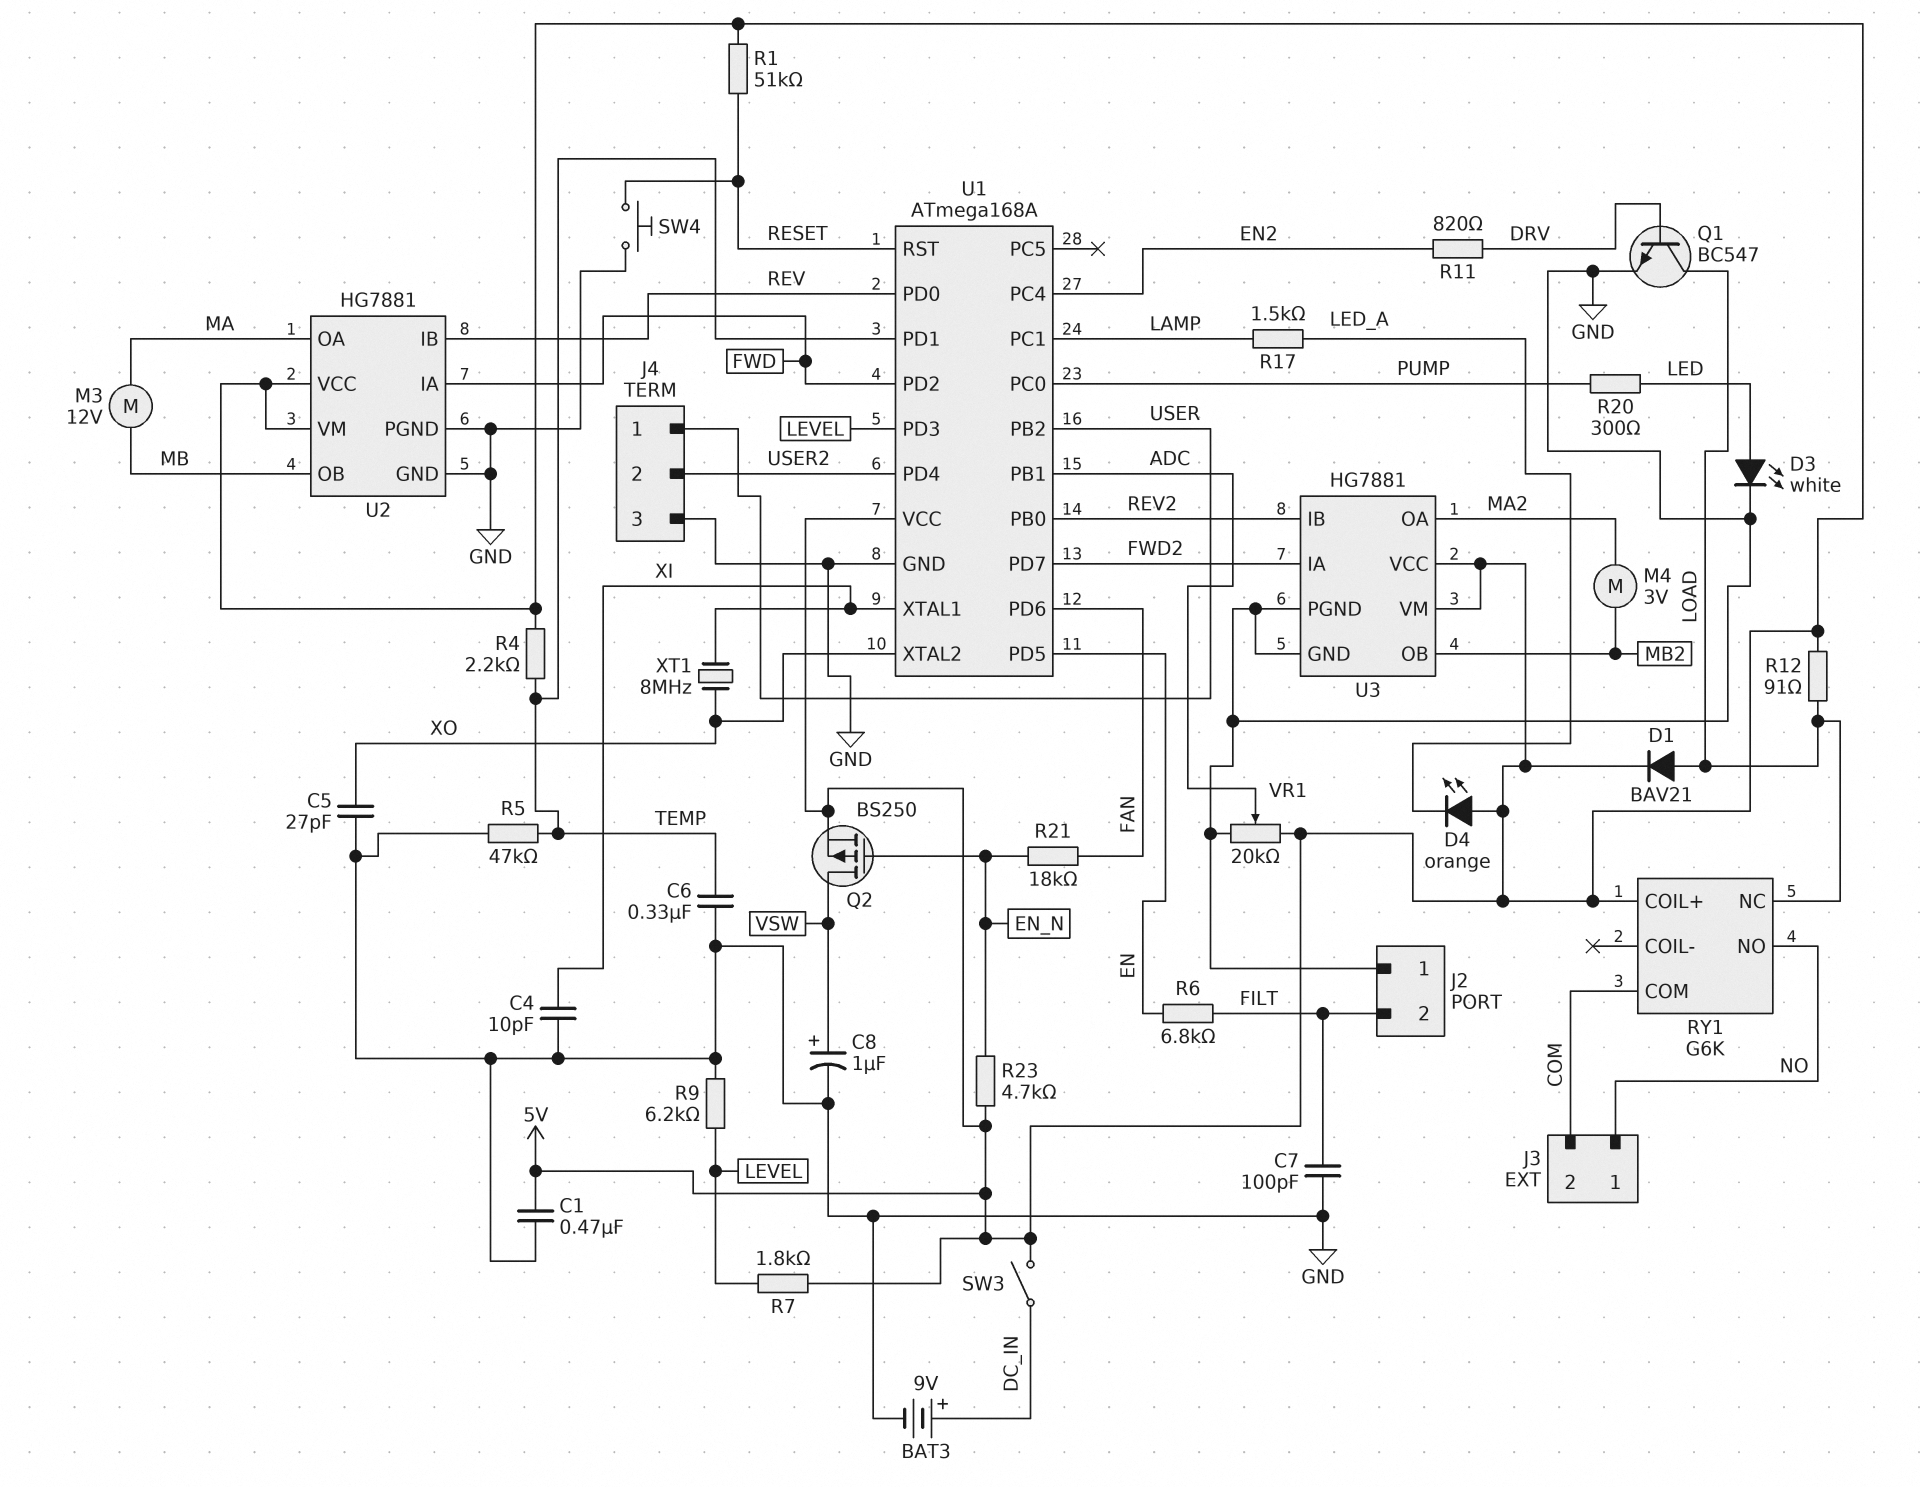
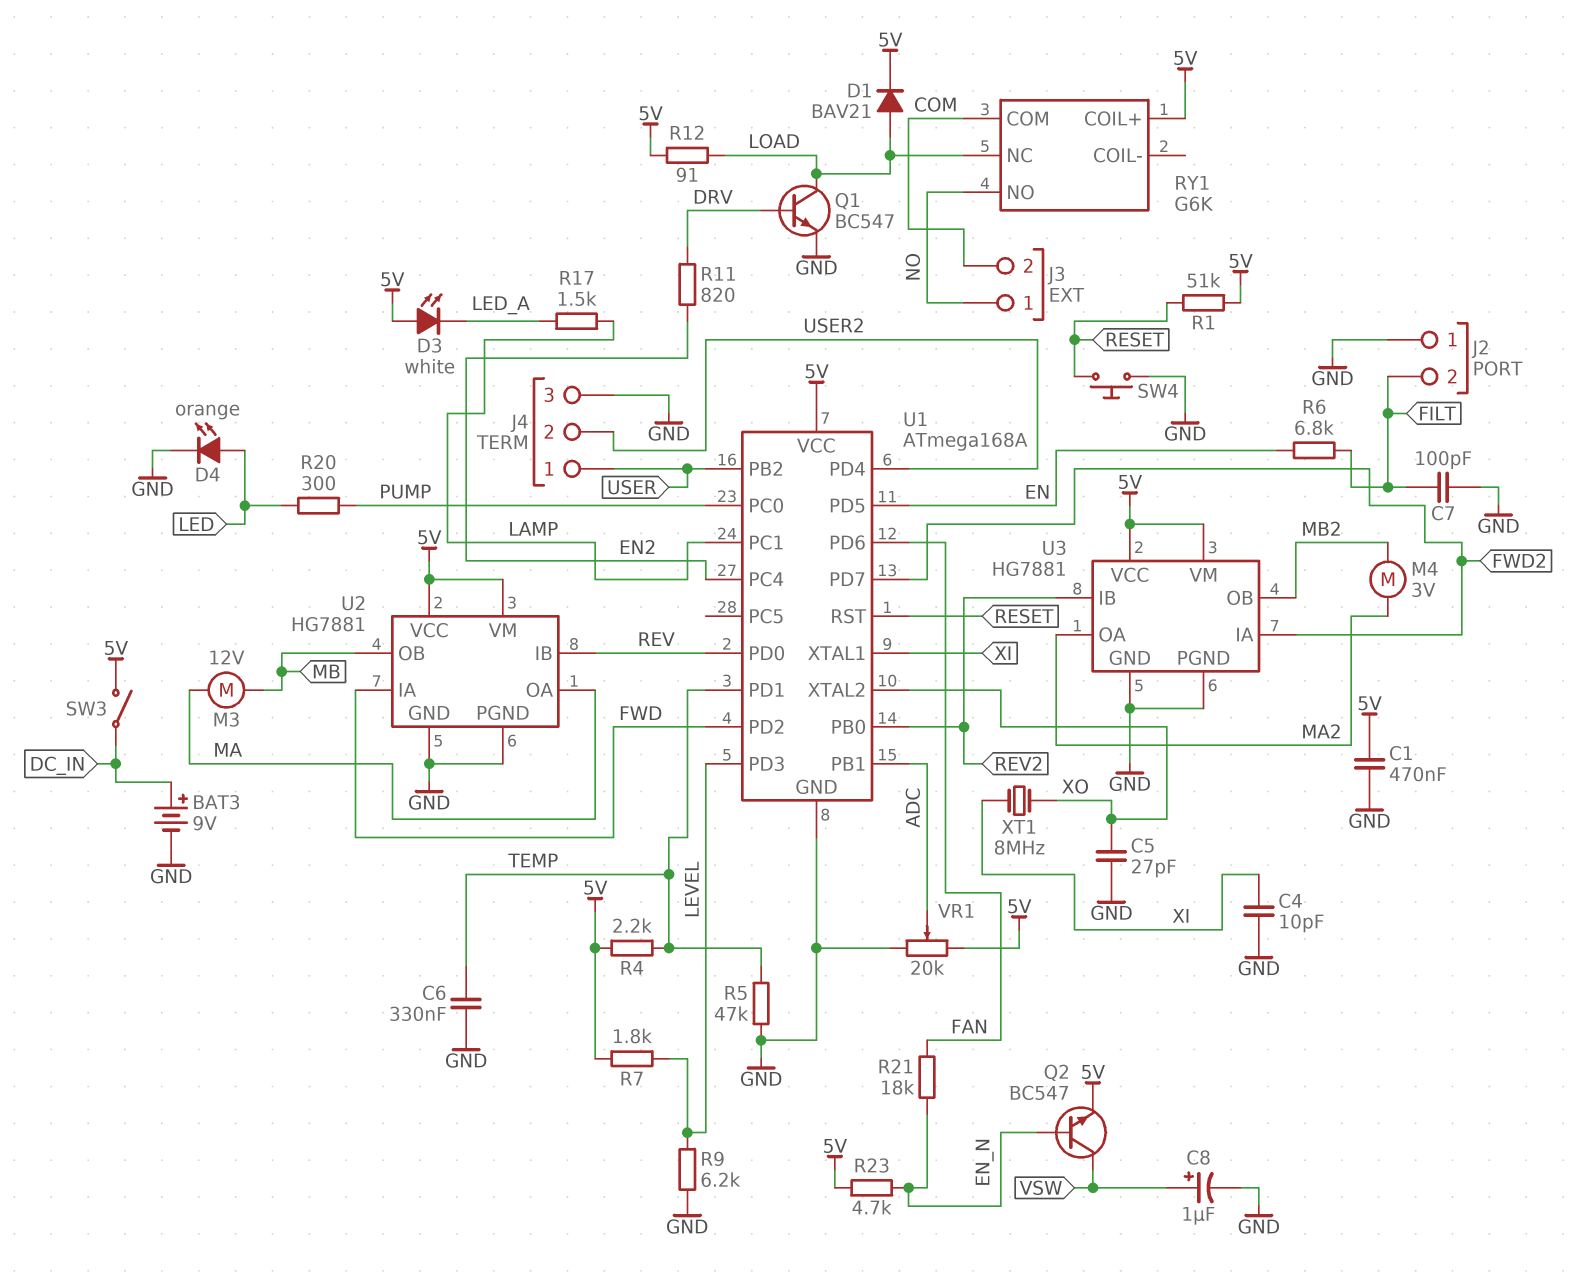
D3: LED white (A LED, K GND) -> LED white (A 5V, K LED_A)
D4: LED orange (A 5V, K LED_A) -> LED orange (A LED, K GND)
Q2: PMOS BS250 (G EN_N, D VSW, S 5V) -> NPN BC547 (B EN_N, C VSW, E 5V)

